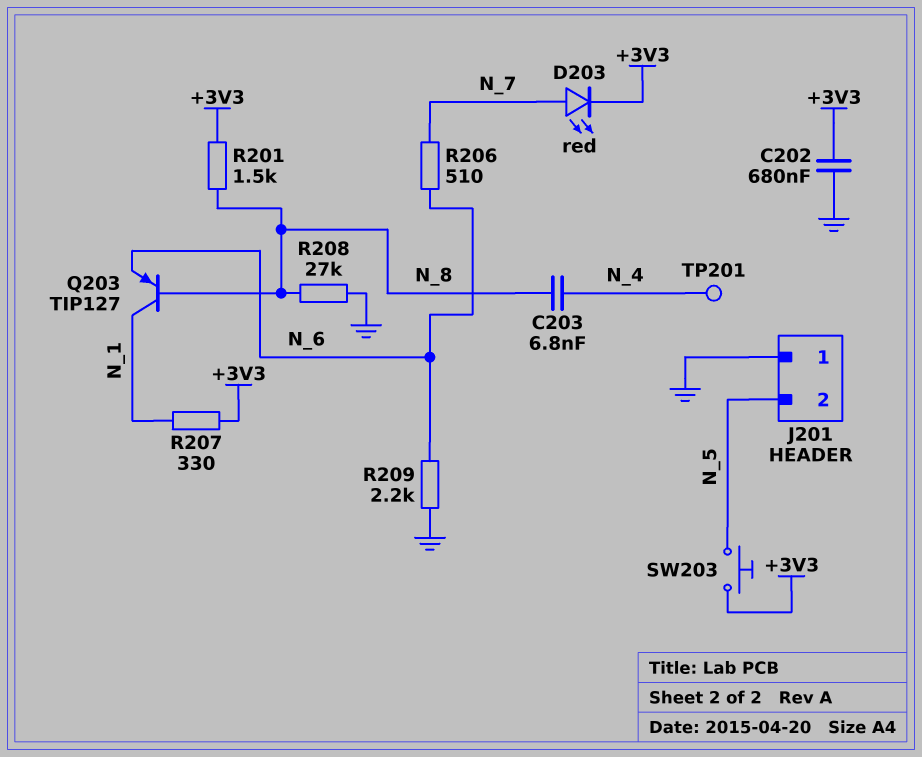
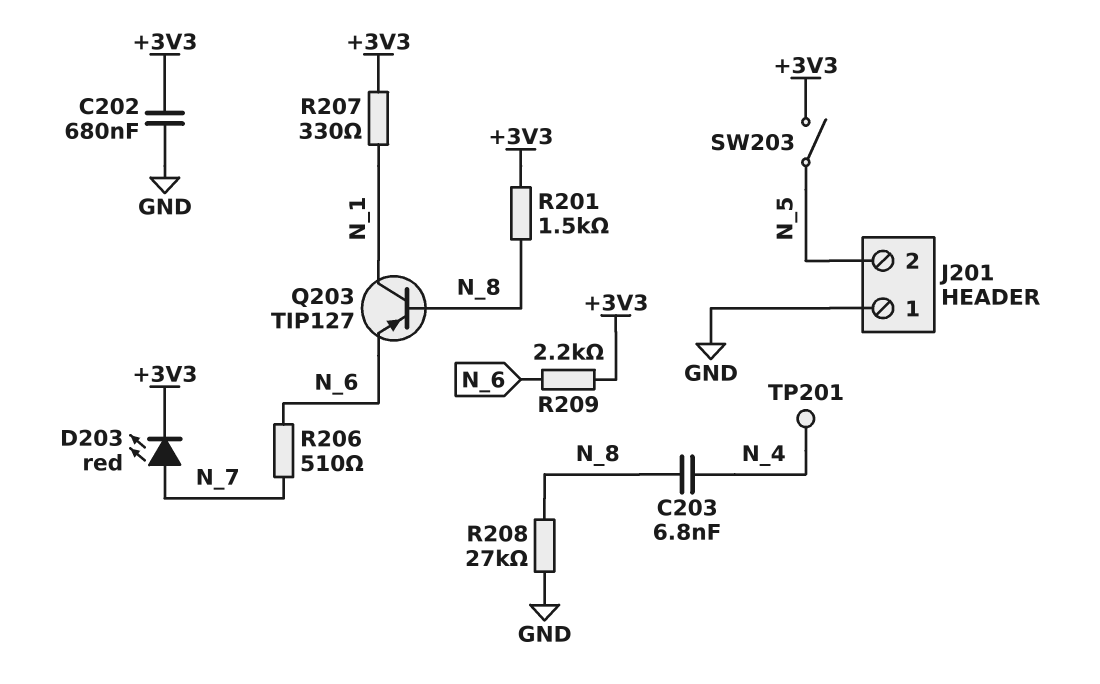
R209: 2.2k (GND, N_6) -> 2.2k (+3V3, N_6)
SW203: button (+3V3, N_5) -> switch (+3V3, N_5)

